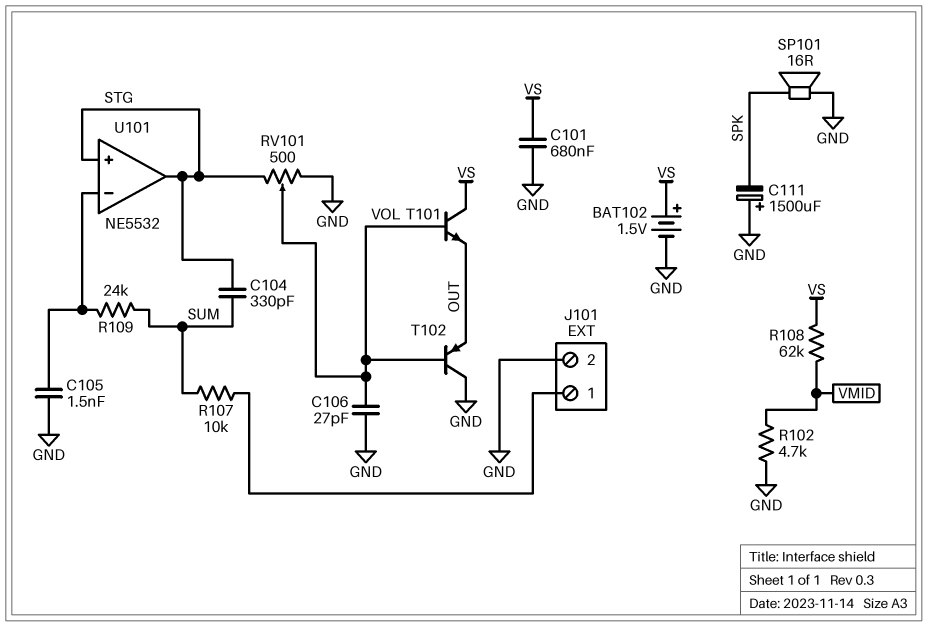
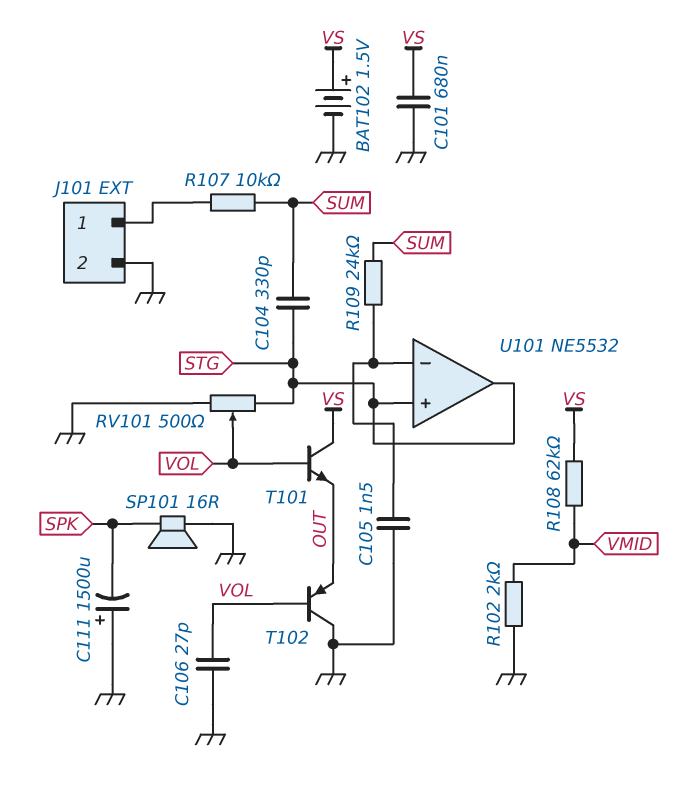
R102: 4.7k (GND, VMID) -> 2k (GND, VMID)

